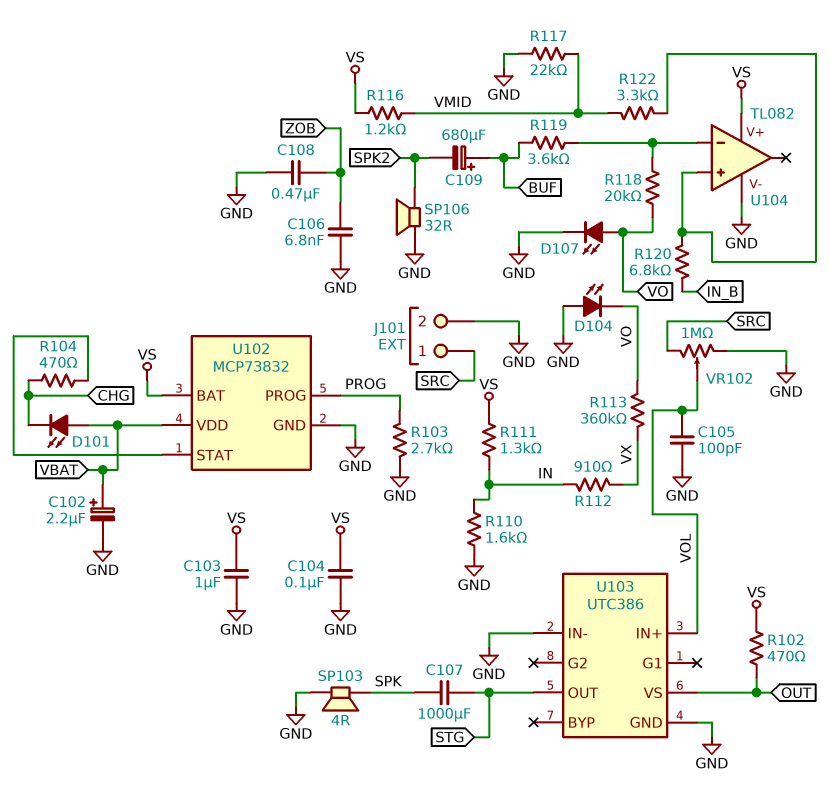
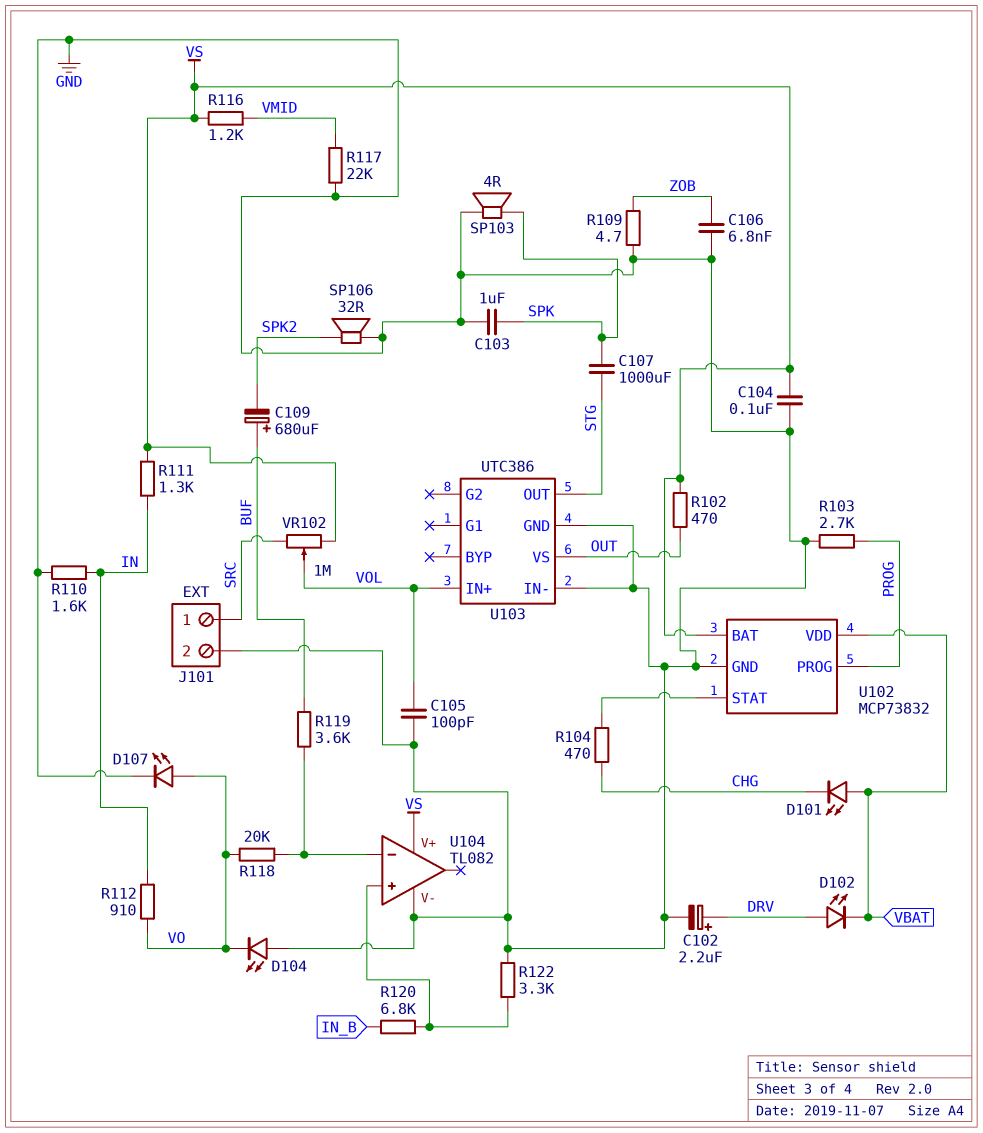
C102: 2.2uF (plus VBAT, minus GND) -> 2.2uF (plus DRV, minus GND)
C103: 1uF (GND, VS) -> 1uF (GND, SPK)
C108: 470nF (GND, ZOB) -> none
D102: none -> LED (A DRV, K VBAT)
R109: none -> 4.7 (GND, ZOB)
R112: 910 (IN, VX) -> 910 (IN, VO)
R113: 360k (VO, VX) -> none
R122: 3.3k (U104/in+, VMID) -> 3.3k (GND, U104/in+)
VR102: 1M (GND, SRC, wiper VOL) -> 1M (SRC, VS, wiper VOL)

